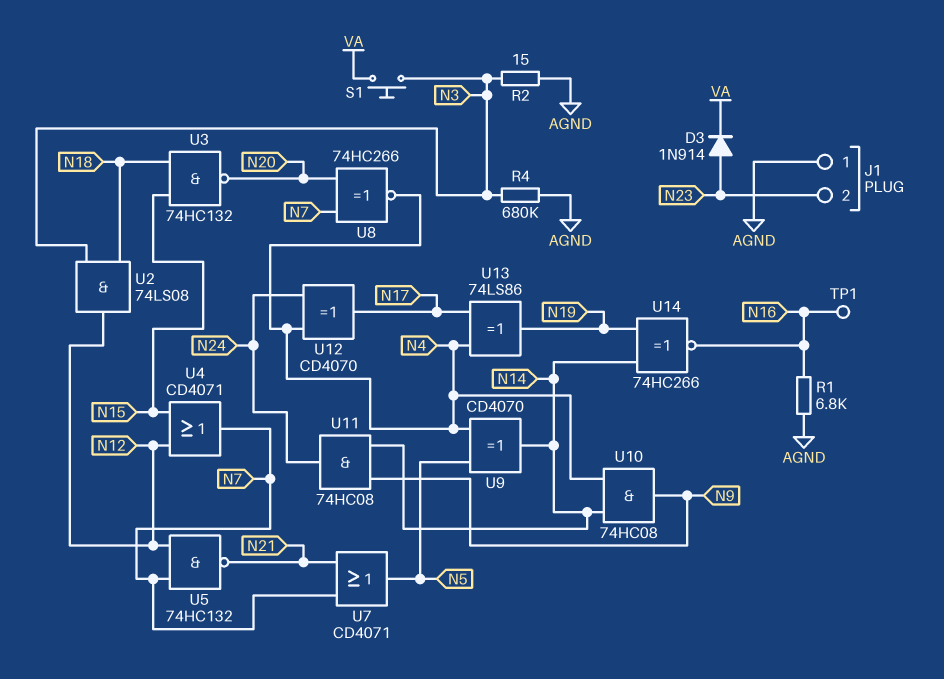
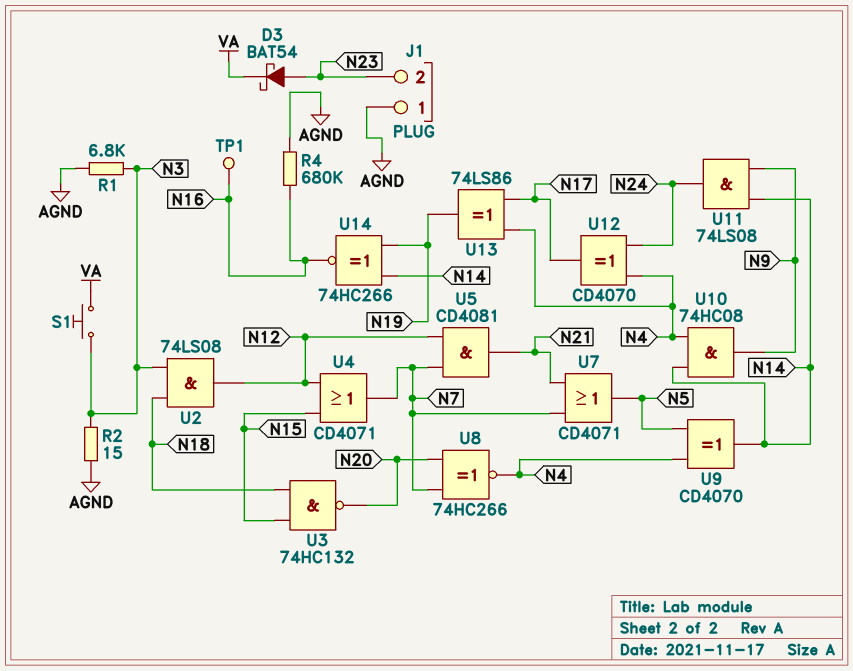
D3: diode 1N914 (A N23, K VA) -> schottky BAT54 (A N23, K VA)
R1: 6.8k (AGND, N16) -> 6.8k (AGND, N3)
R4: 680k (AGND, N3) -> 680k (AGND, N16)
U5: NAND 74HC132 (in N7, in N12, out N21) -> AND CD4081 (in N7, in N12, out N21)
U11: AND 74HC08 (in N9, in N14, out N24) -> AND 74LS08 (in N9, in N14, out N24)

